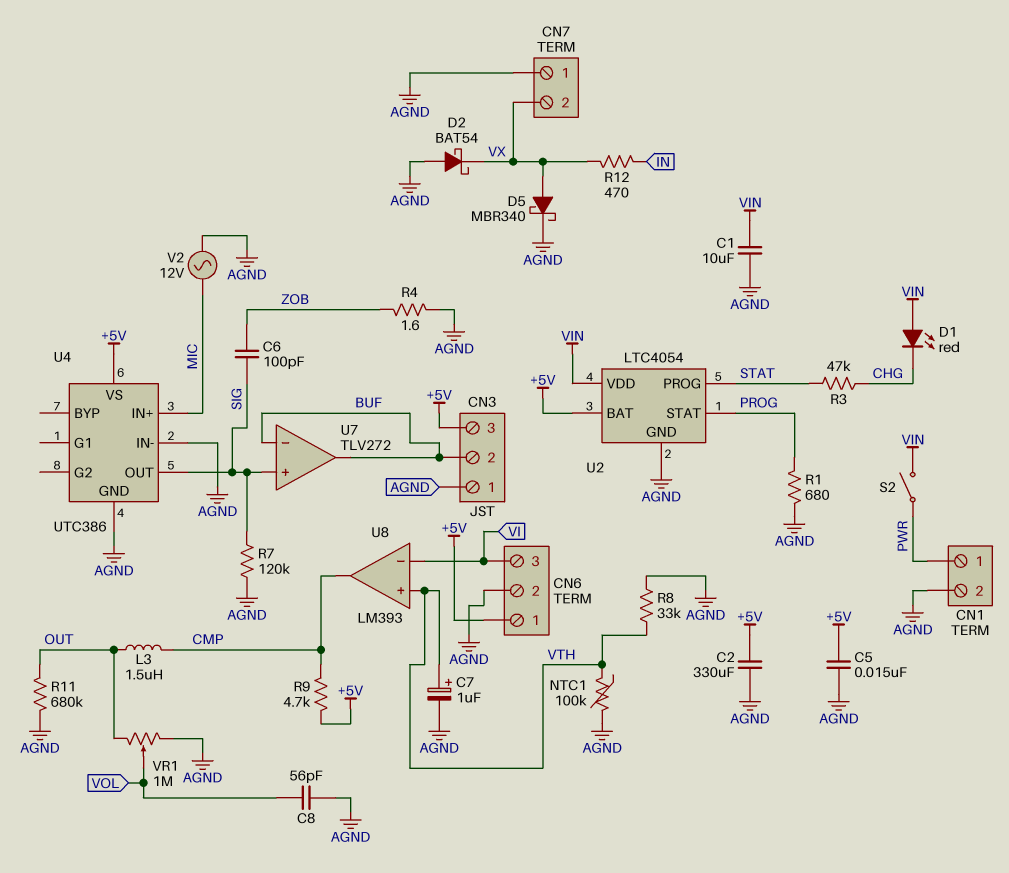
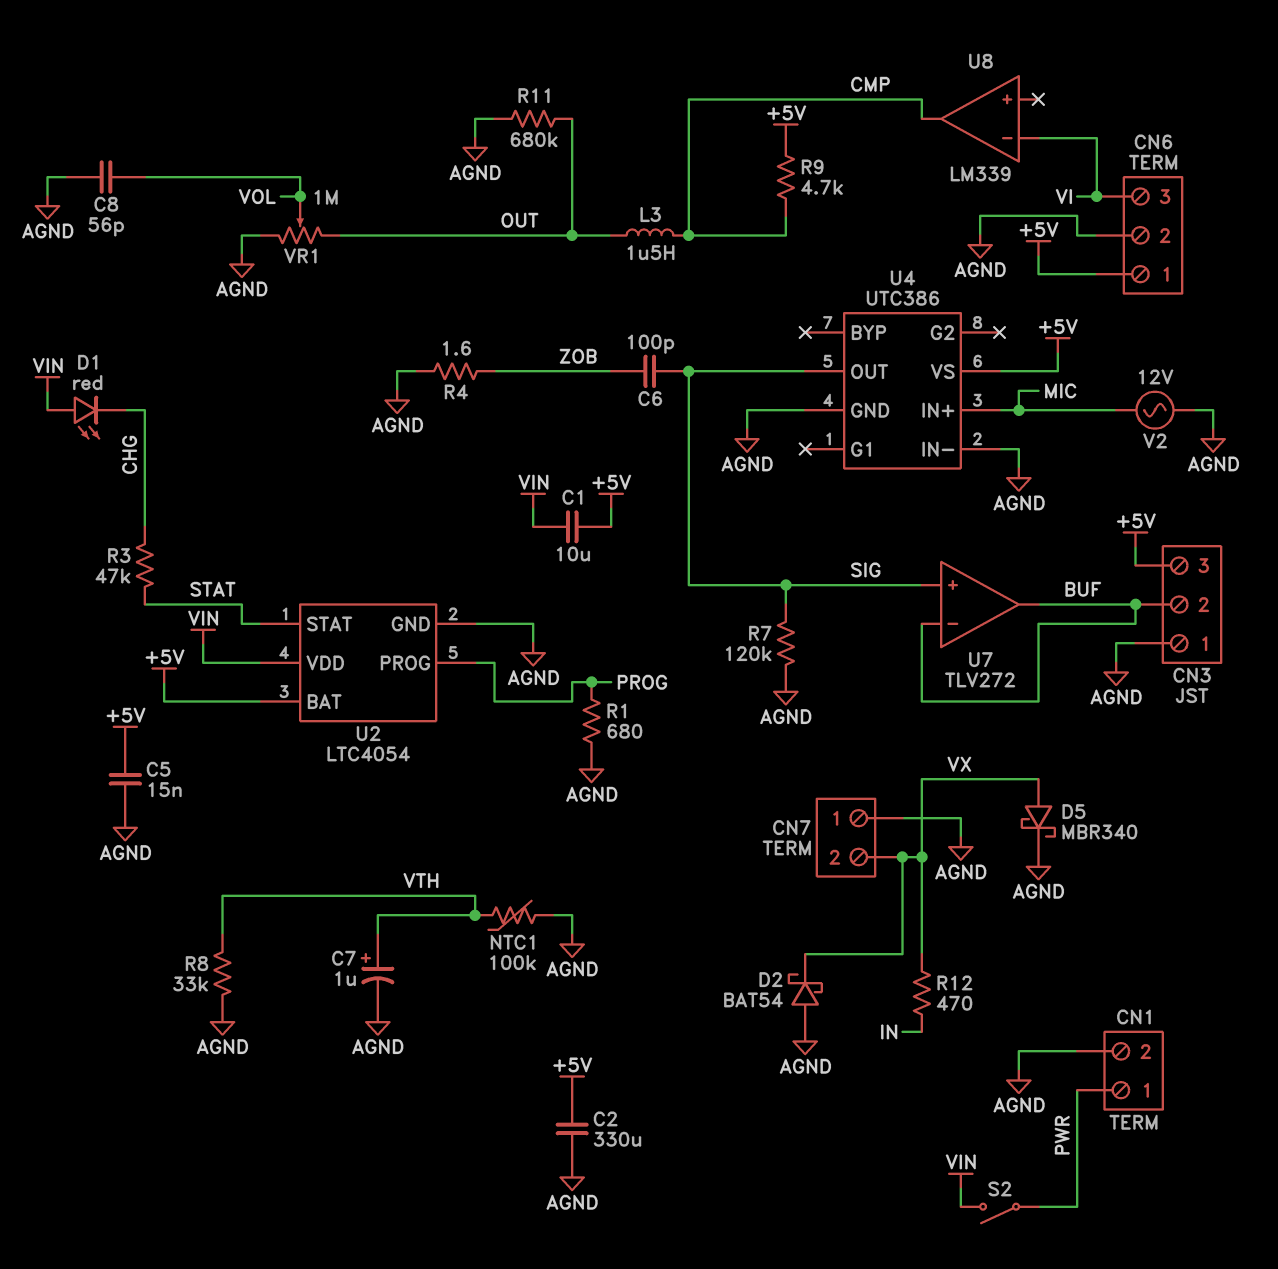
C1: 10uF (AGND, VIN) -> 10uF (+5V, VIN)
U2 pin PROG: STAT -> PROG
U2 pin STAT: PROG -> STAT
U8: LM393 -> LM339
U8 pin in+: VTH -> none

